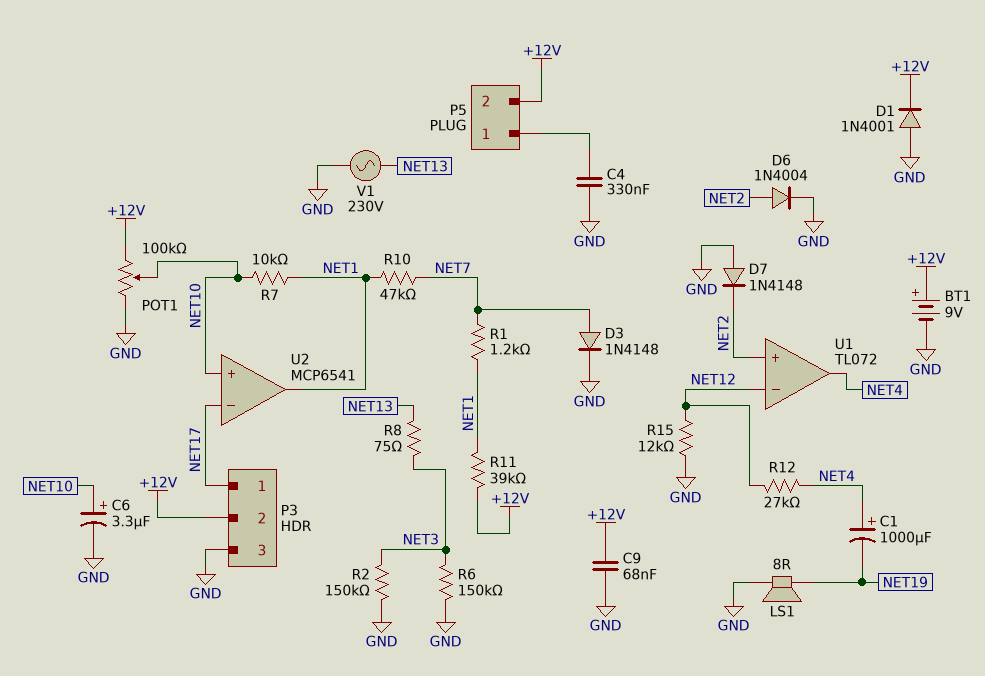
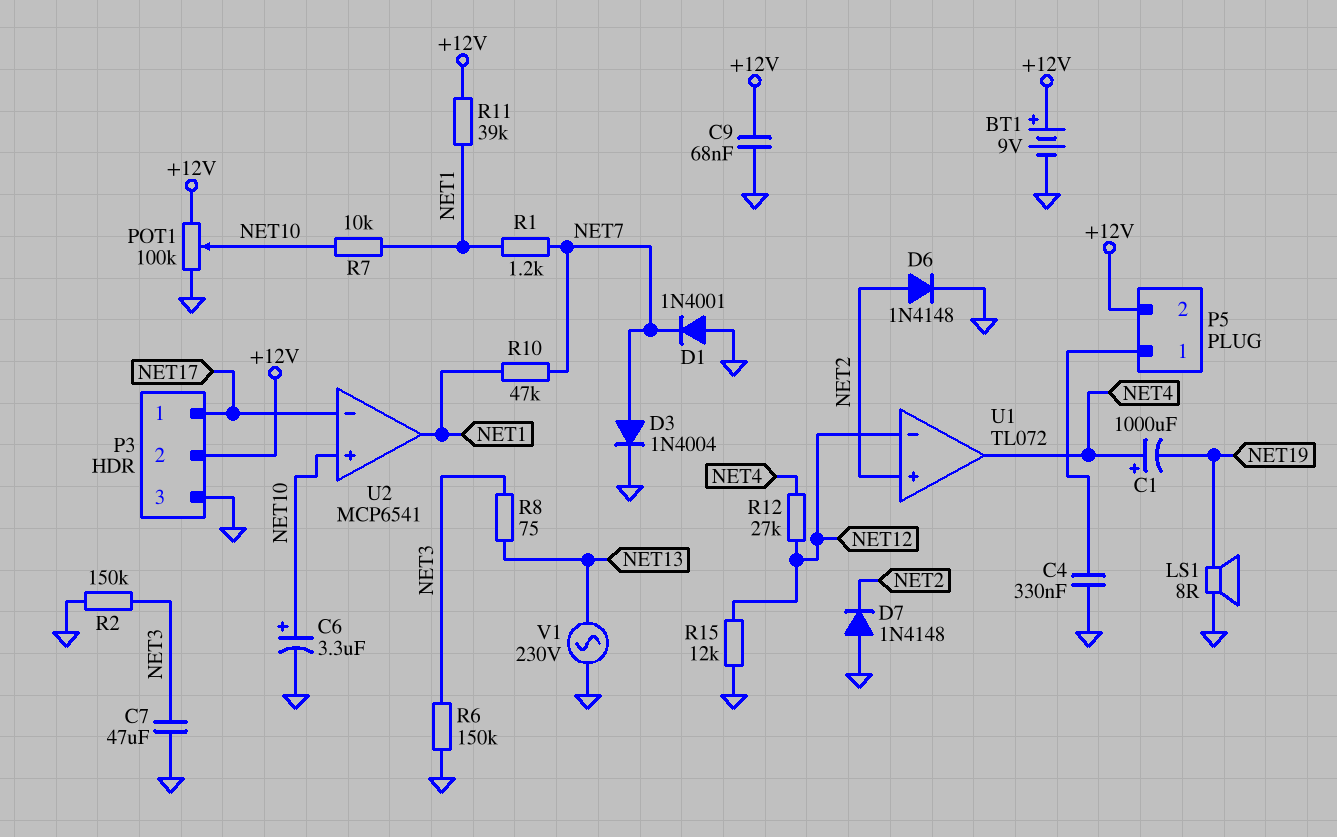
C7: none -> 47uF (GND, NET3)
D1: diode 1N4001 (A GND, K +12V) -> diode 1N4001 (A GND, K NET7)
D3: diode 1N4148 (A NET7, K GND) -> diode 1N4004 (A NET7, K GND)
D6: diode 1N4004 (A NET2, K GND) -> diode 1N4148 (A NET2, K GND)

